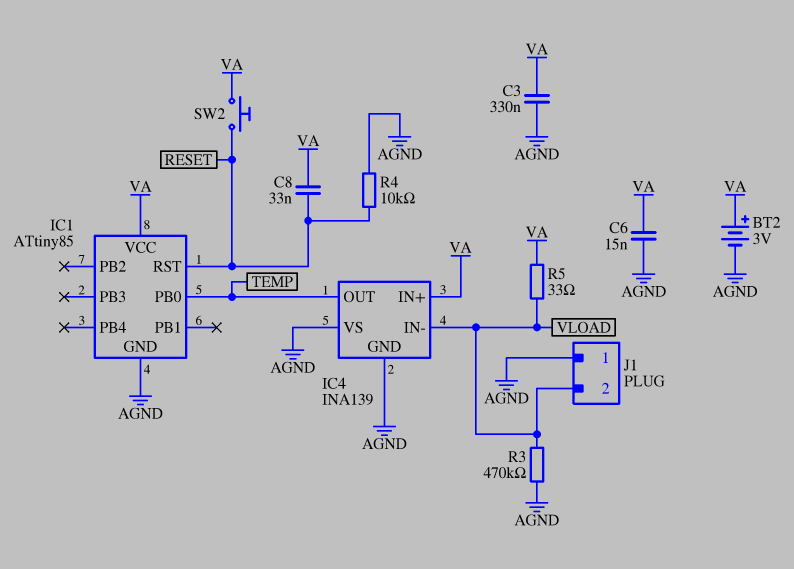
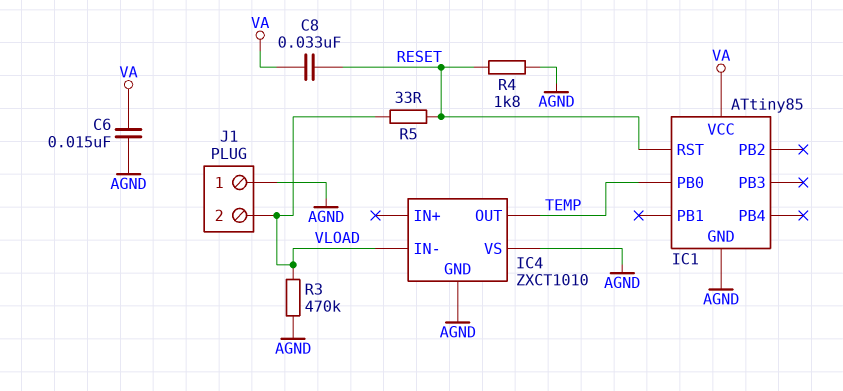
BT2: 3V (plus VA, minus AGND) -> none
C3: 330nF (AGND, VA) -> none
IC4: INA139 -> ZXCT1010
IC4 pin IN+: VA -> none
R4: 10k (AGND, RESET) -> 1.8k (AGND, RESET)
R5: 33 (VA, VLOAD) -> 33 (RESET, VLOAD)
SW2: button (RESET, VA) -> none

